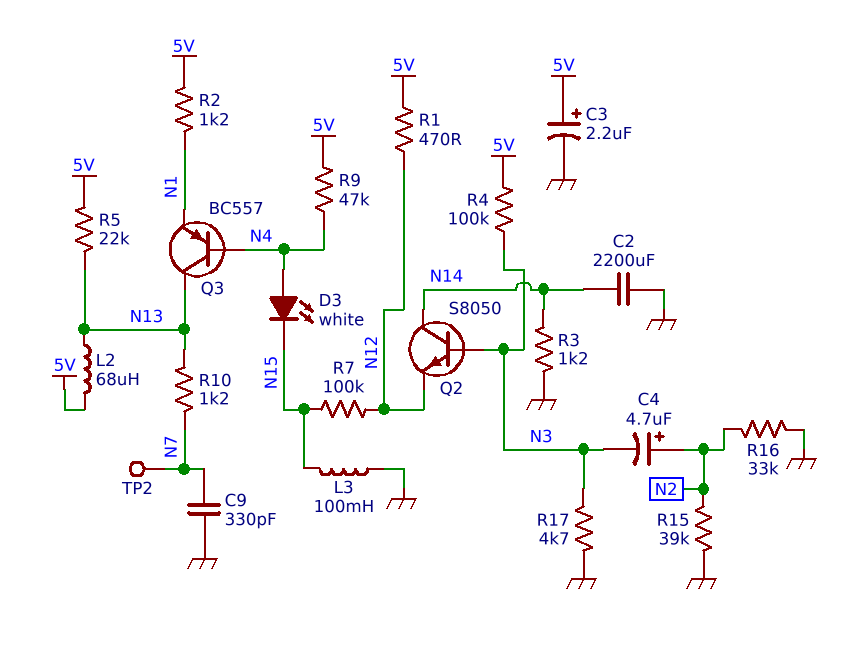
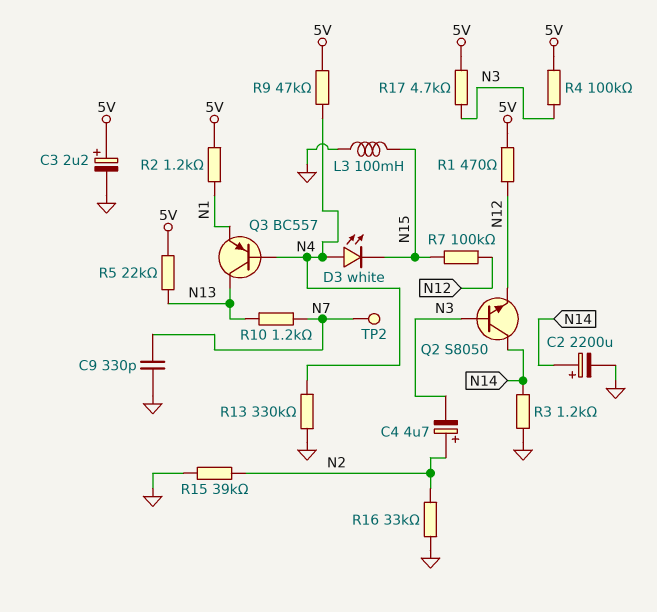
C2: 2200uF (GND, N14) -> 2200uF (plus N14, minus GND)
L2: 68uH (5V, N13) -> none
R13: none -> 330k (GND, N4)
R17: 4.7k (GND, N3) -> 4.7k (5V, N3)

